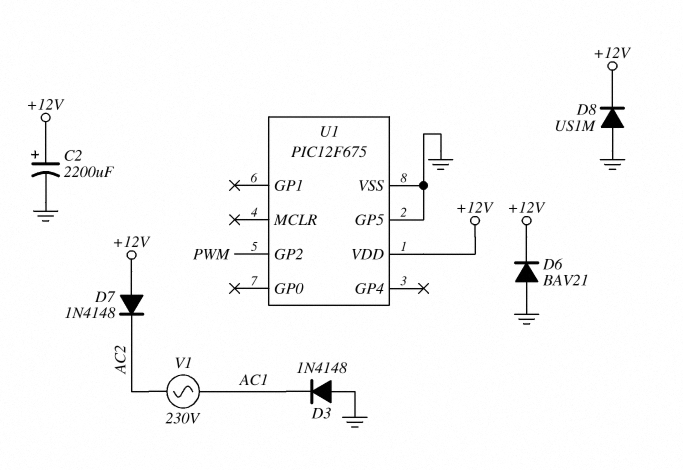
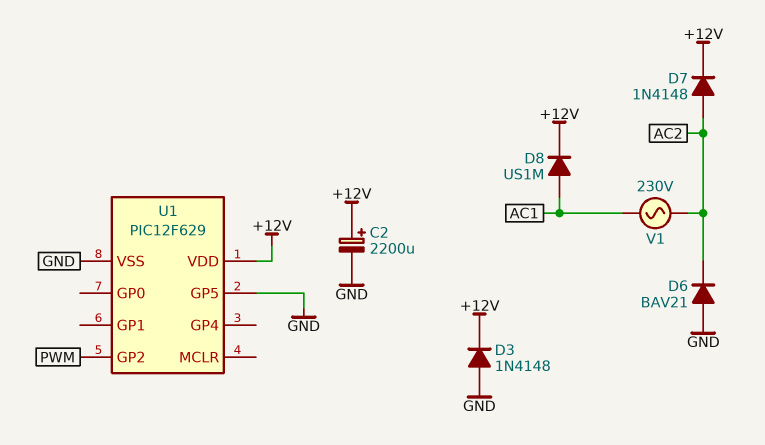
D3: diode 1N4148 (A GND, K AC1) -> diode 1N4148 (A GND, K +12V)
D6: diode BAV21 (A GND, K +12V) -> diode BAV21 (A GND, K AC2)
D7: diode 1N4148 (A +12V, K AC2) -> diode 1N4148 (A AC2, K +12V)
D8: diode US1M (A GND, K +12V) -> diode US1M (A AC1, K +12V)
U1: PIC12F675 -> PIC12F629

